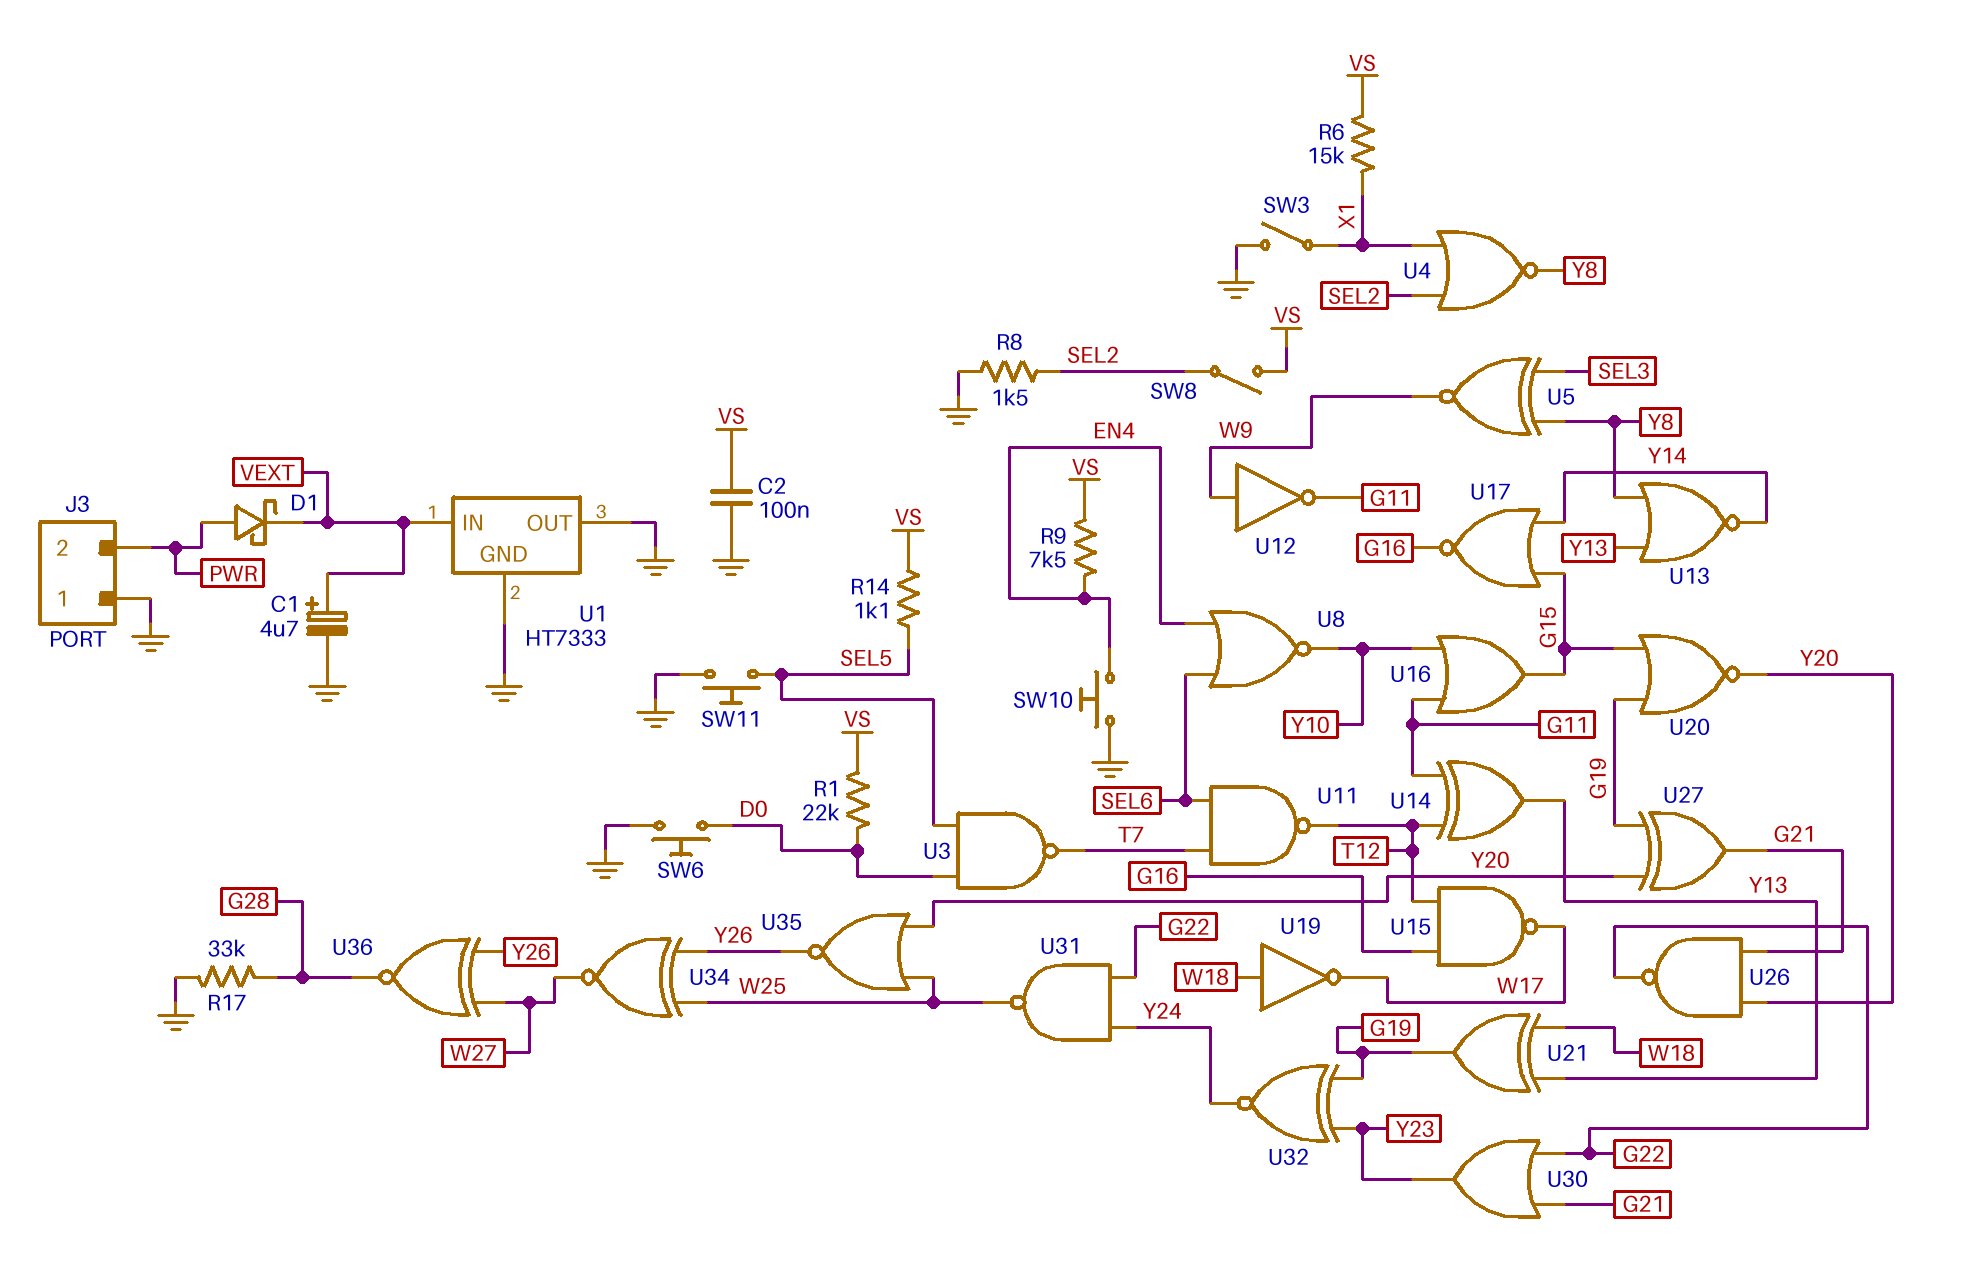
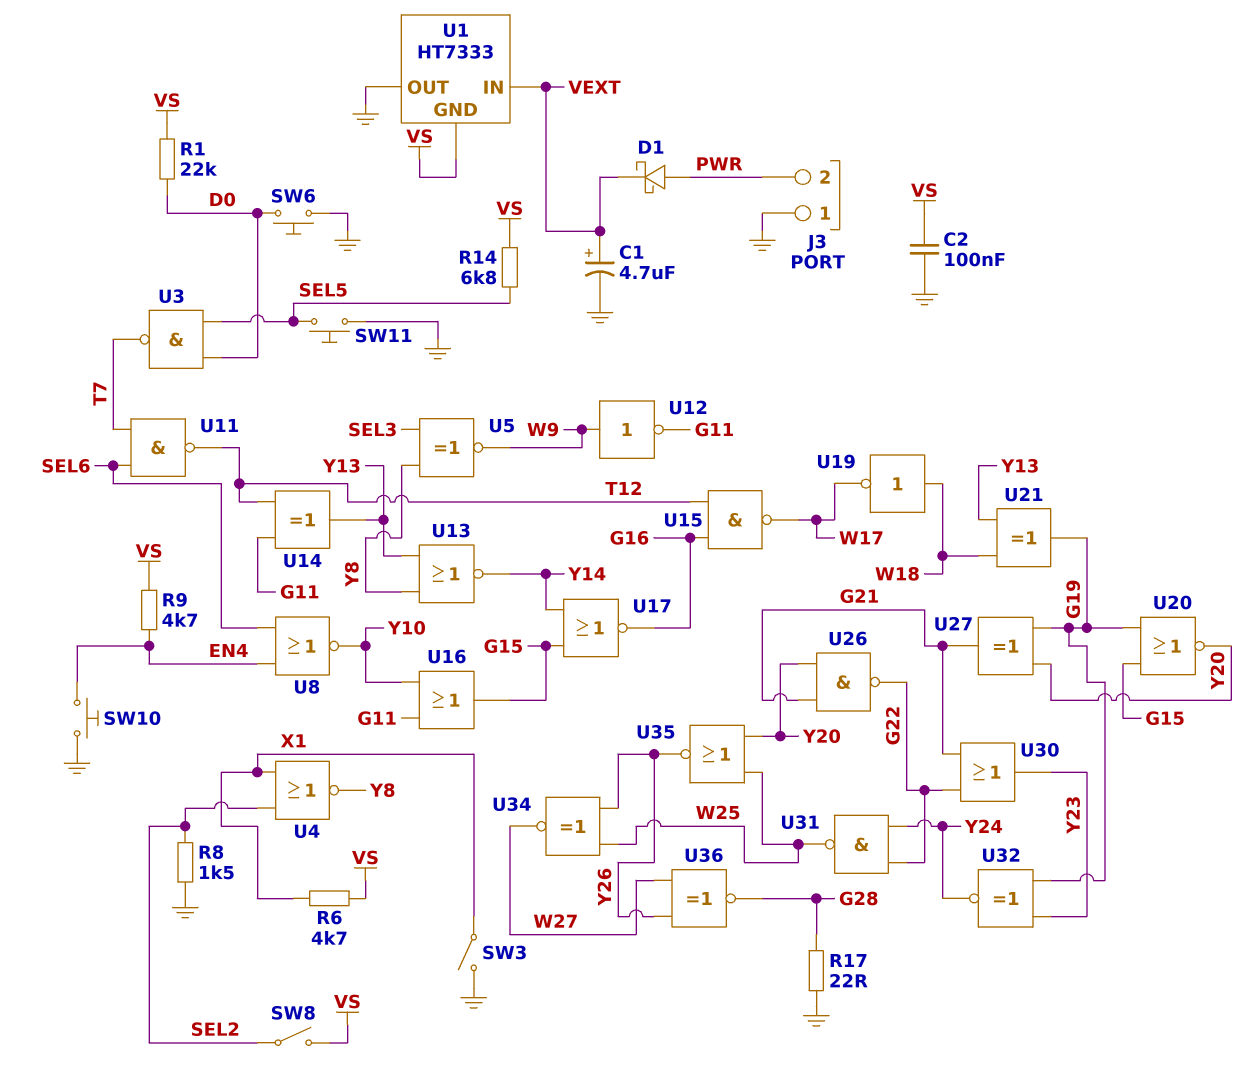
R6: 15k (VS, X1) -> 4.7k (VS, X1)
R9: 7.5k (EN4, VS) -> 4.7k (EN4, VS)
R14: 1.1k (SEL5, VS) -> 6.8k (SEL5, VS)
R17: 33k (G28, GND) -> 22 (G28, GND)
U1 pin GND: GND -> VS

